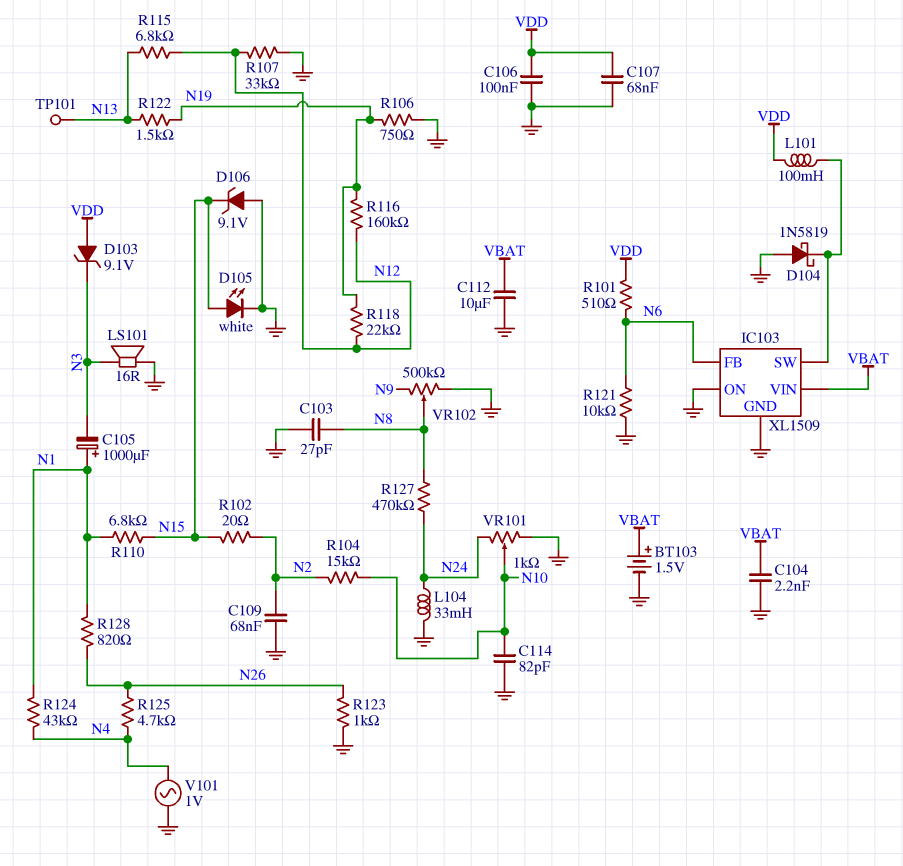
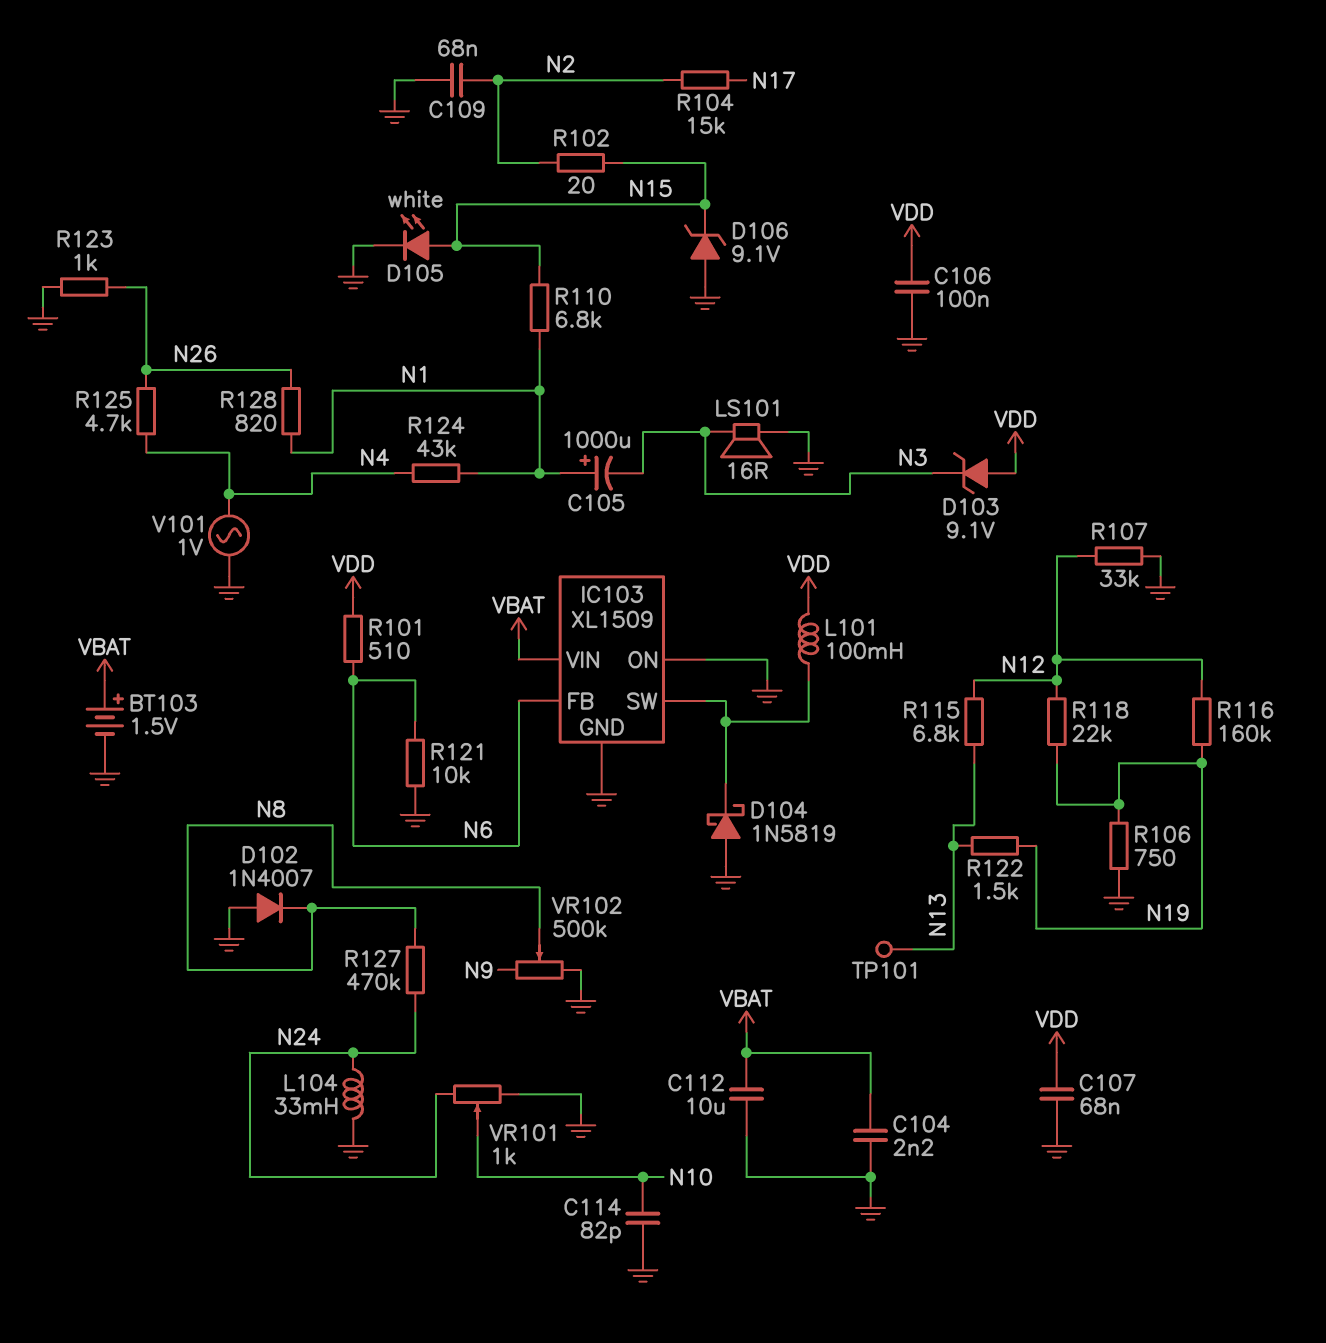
C103: 27pF (GND, N8) -> none
D102: none -> diode 1N4007 (A GND, K N8)
R104: 15k (N2, N10) -> 15k (N2, N17)

